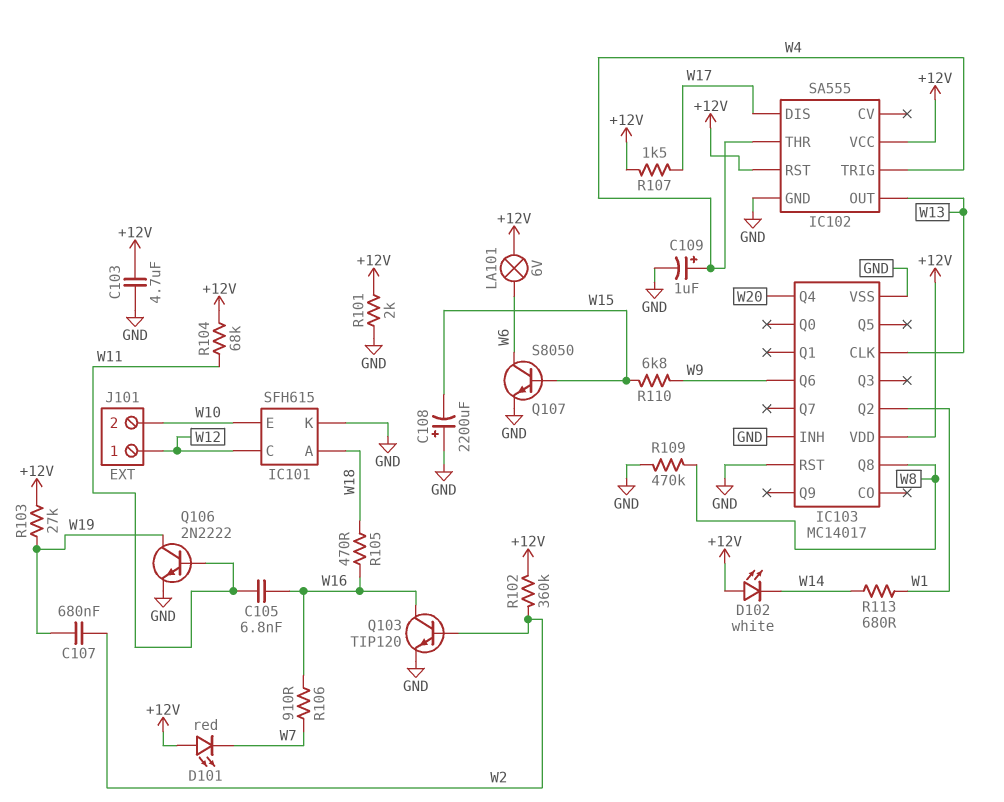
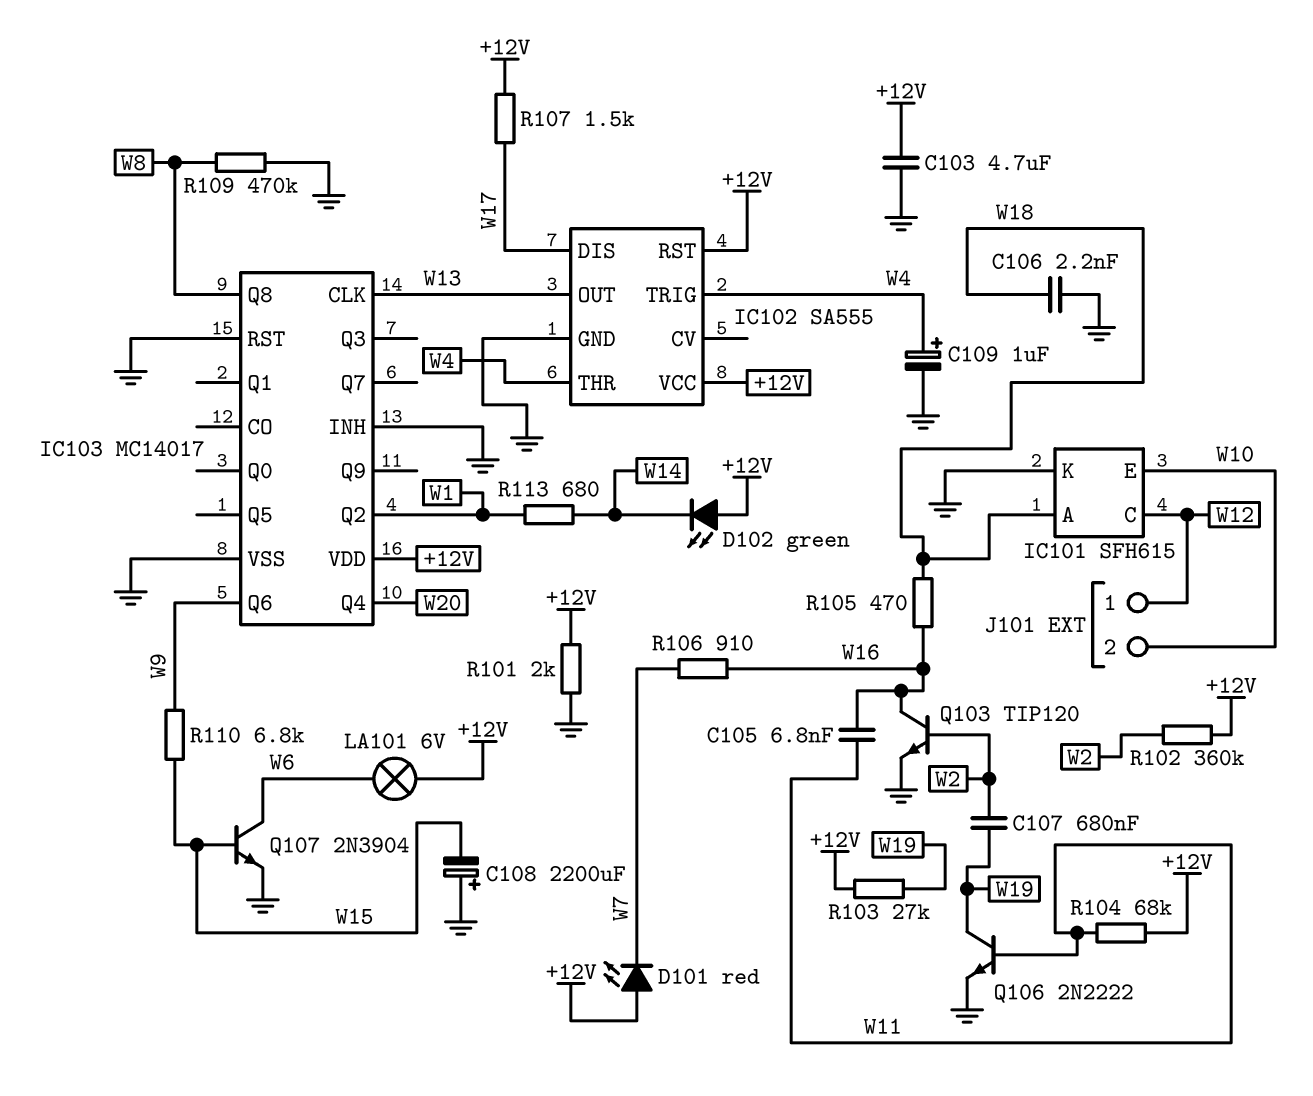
C106: none -> 2.2nF (GND, W18)
D102: LED white (A +12V, K W14) -> LED green (A +12V, K W14)
Q107: NPN S8050 (B W15, C W6, E GND) -> NPN 2N3904 (B W15, C W6, E GND)

